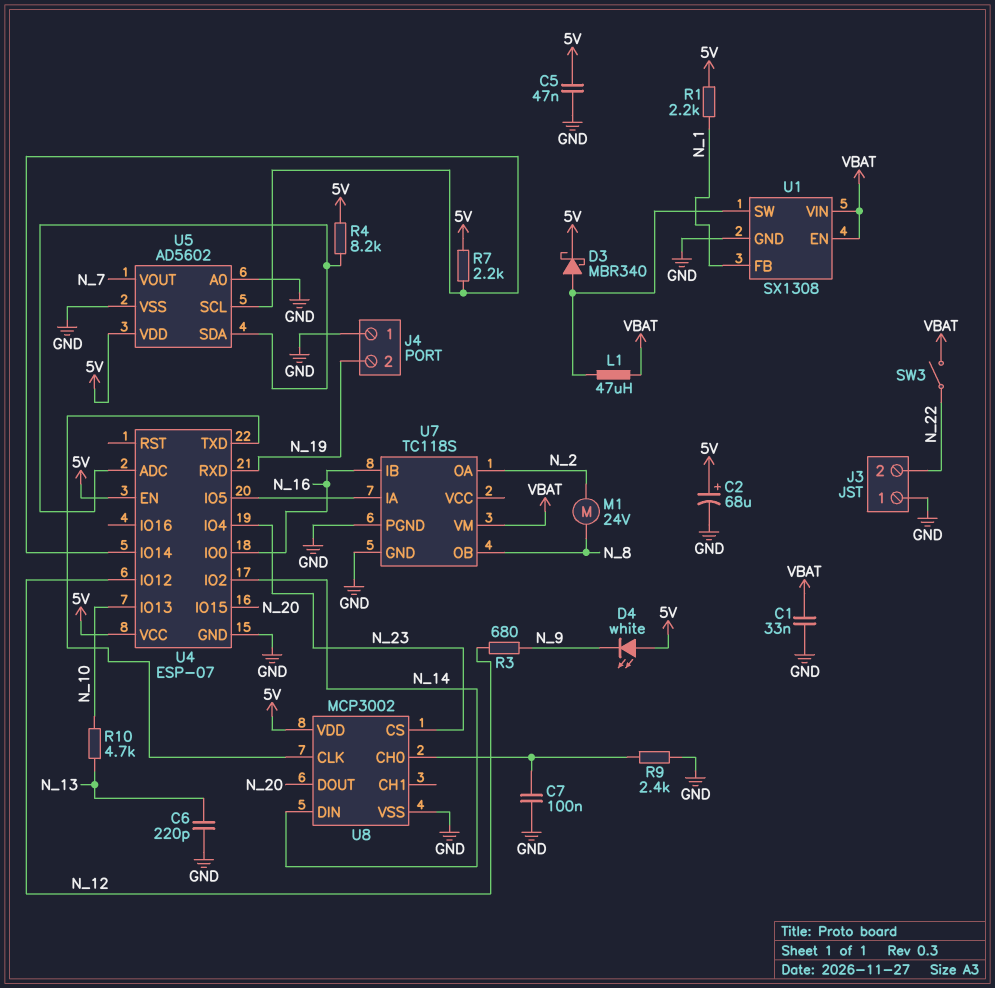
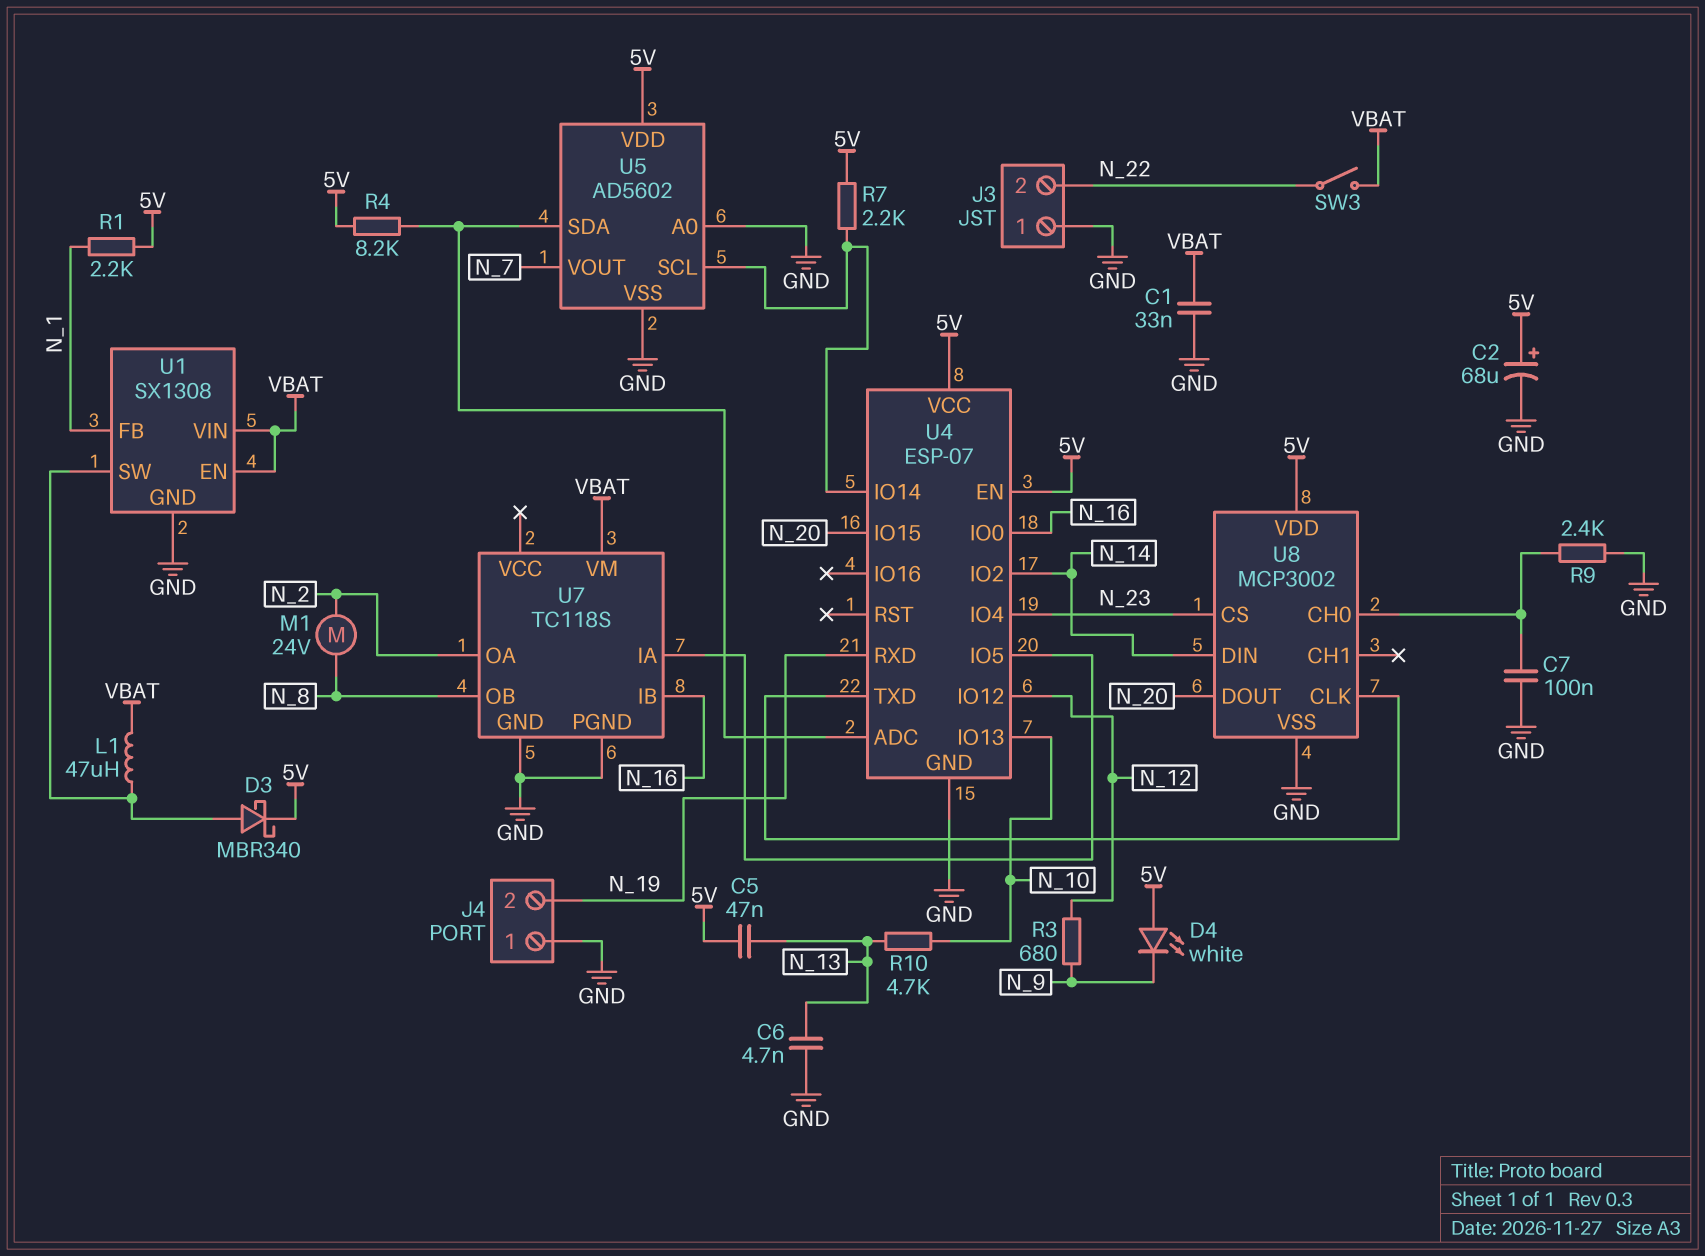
C5: 47nF (5V, GND) -> 47nF (5V, N_13)
C6: 220pF (GND, N_13) -> 4.7nF (GND, N_13)

